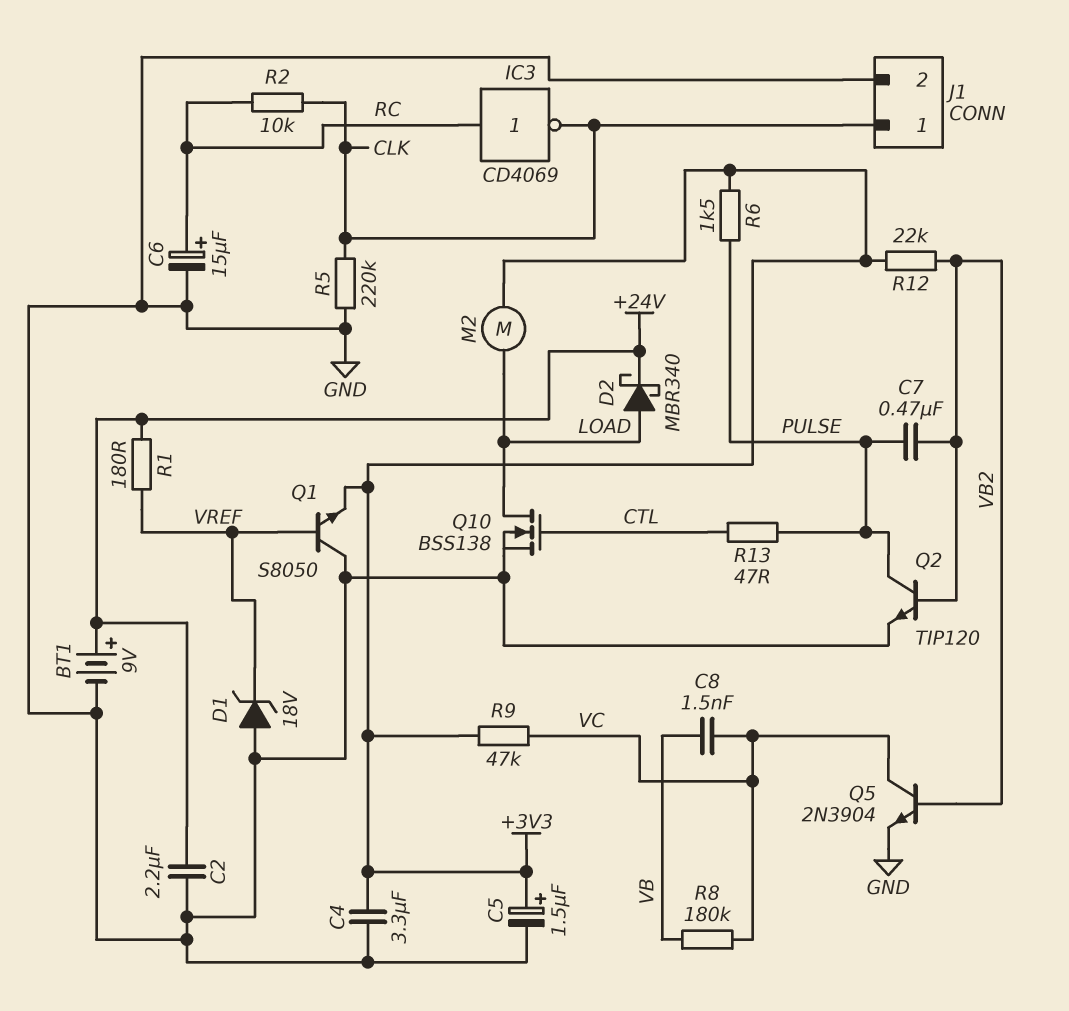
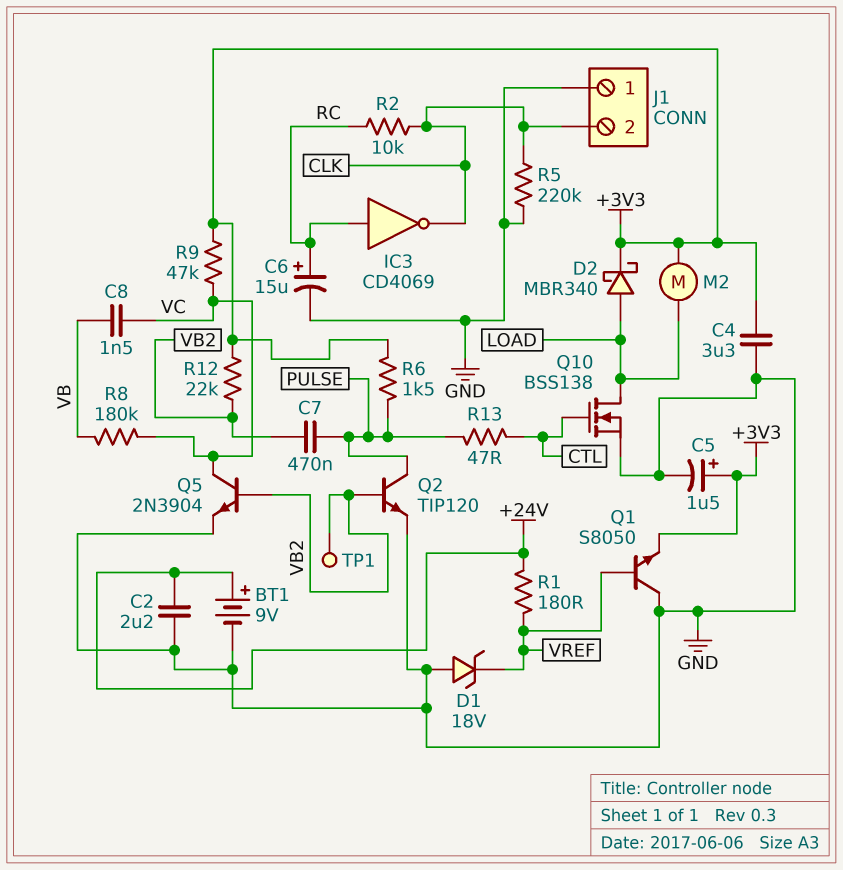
D2: schottky MBR340 (A LOAD, K +24V) -> schottky MBR340 (A LOAD, K +3V3)
J1 pin 1: CLK -> GND
J1 pin 2: GND -> CLK
TP1: none -> test point (VB2)

